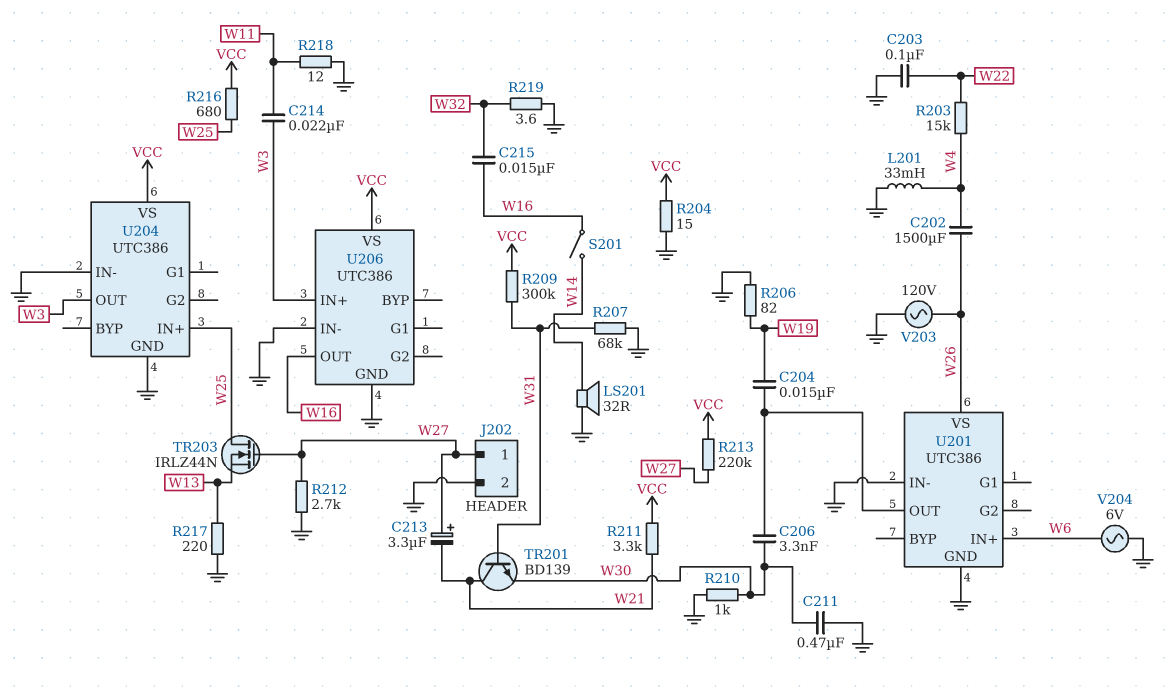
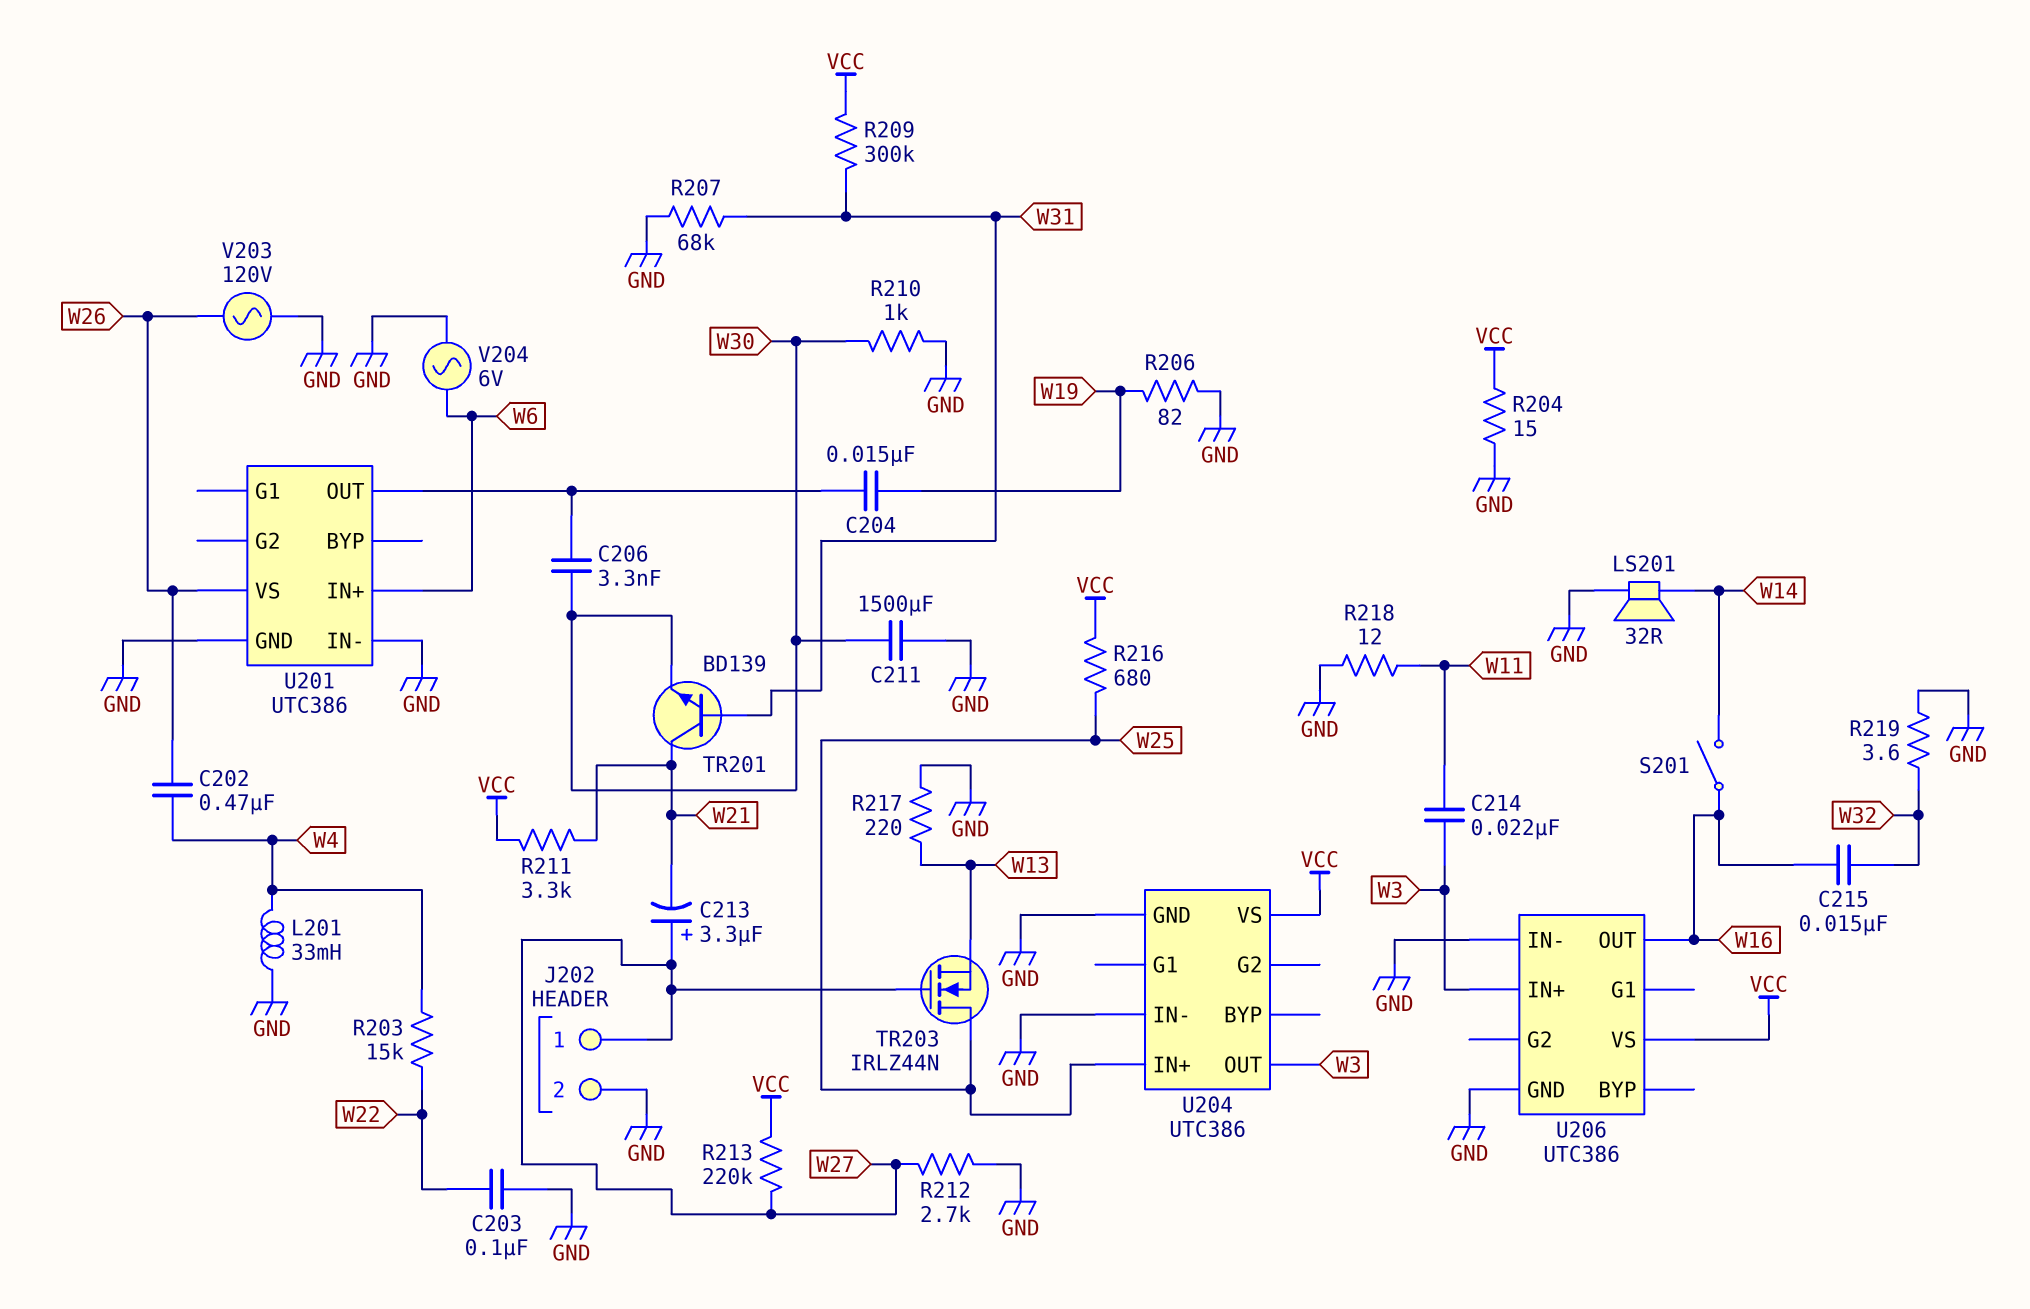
C202: 1500uF (W4, W26) -> 470nF (W4, W26)
C211: 470nF (GND, W30) -> 1500uF (GND, W30)

